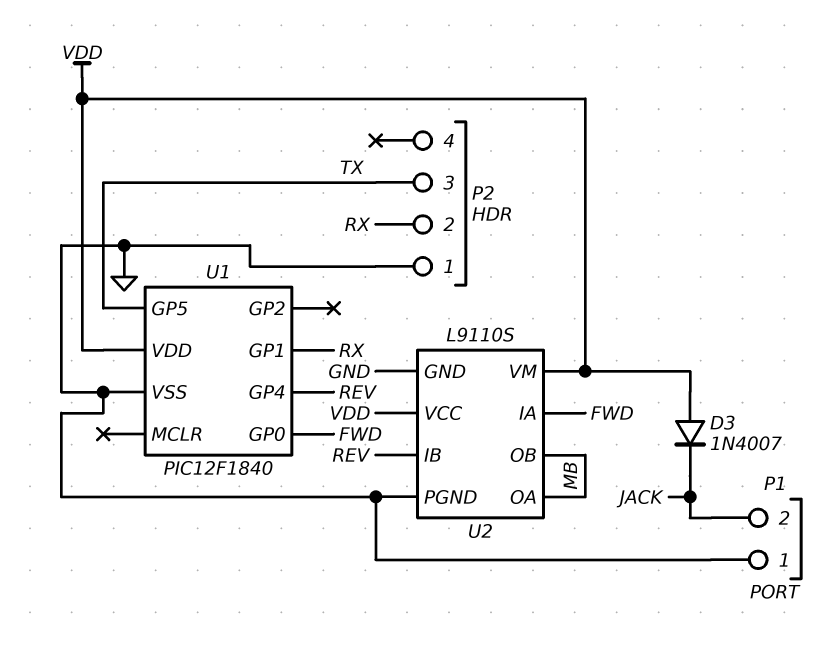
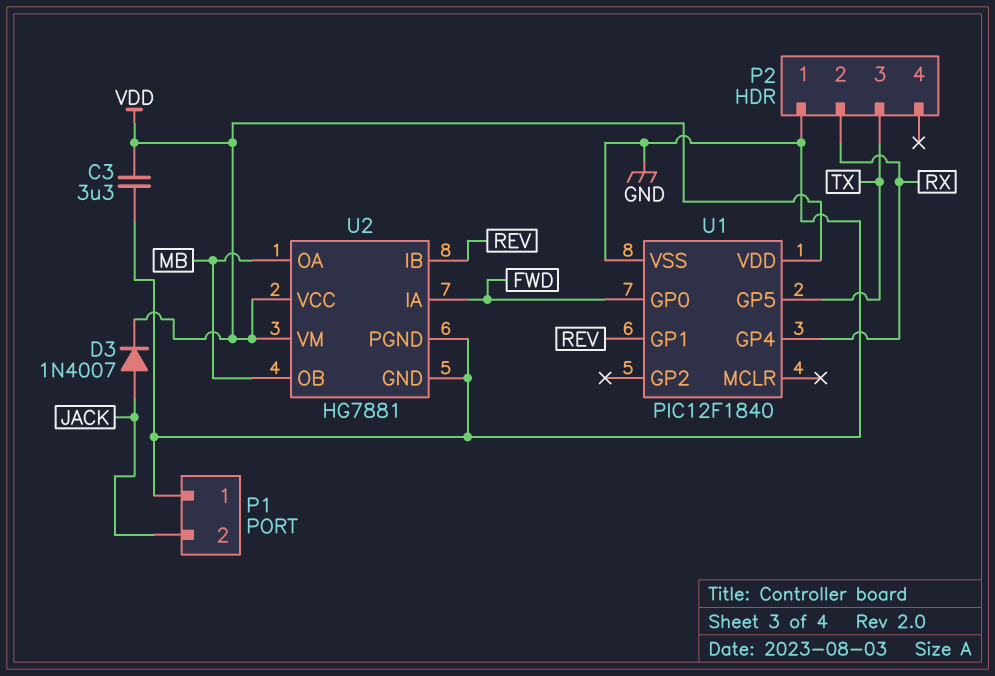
C3: none -> 3.3uF (GND, VDD)
D3: diode 1N4007 (A VDD, K JACK) -> diode 1N4007 (A JACK, K VDD)
U1 pin GP1: RX -> REV
U1 pin GP4: REV -> RX
U2: L9110S -> HG7881

